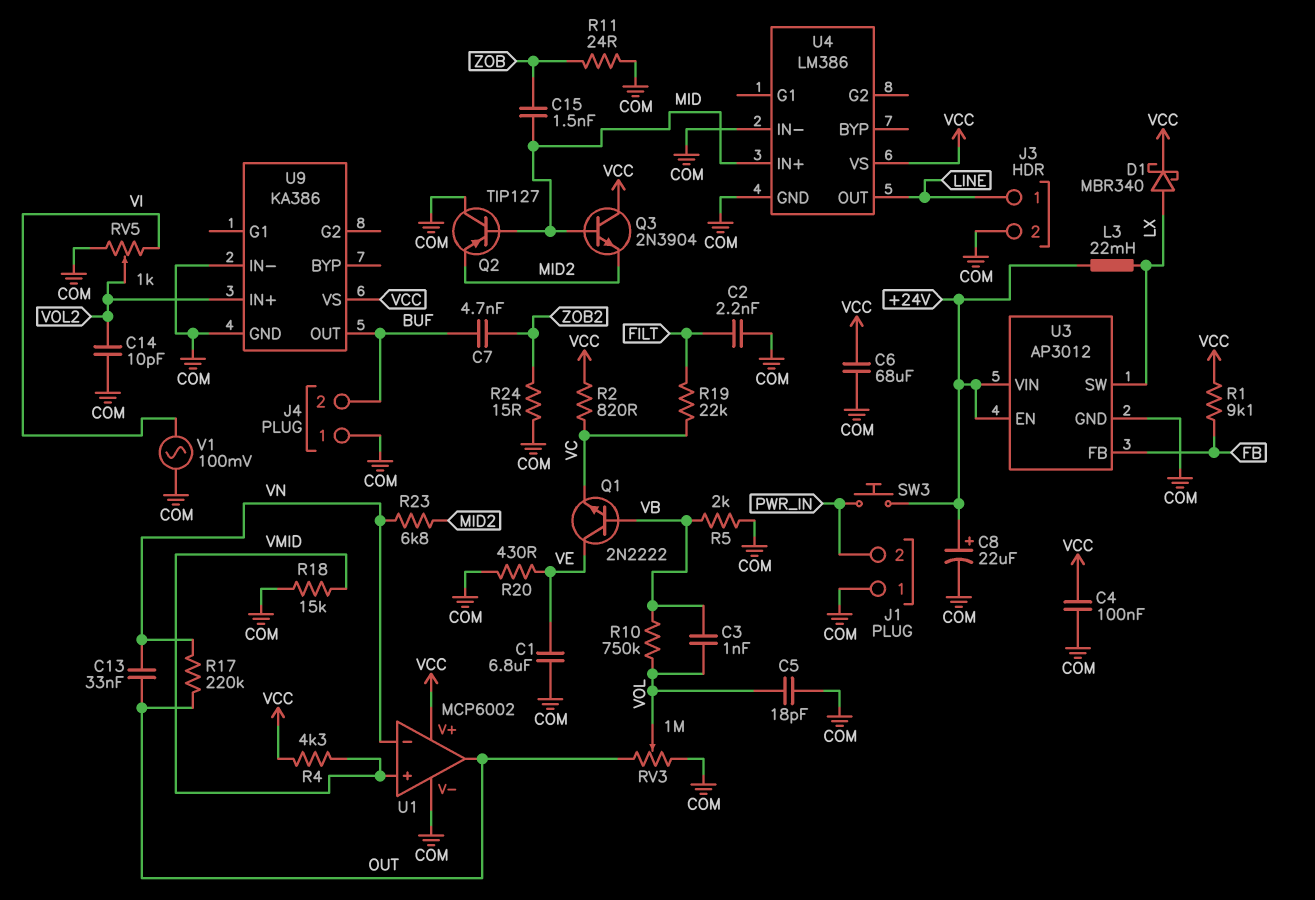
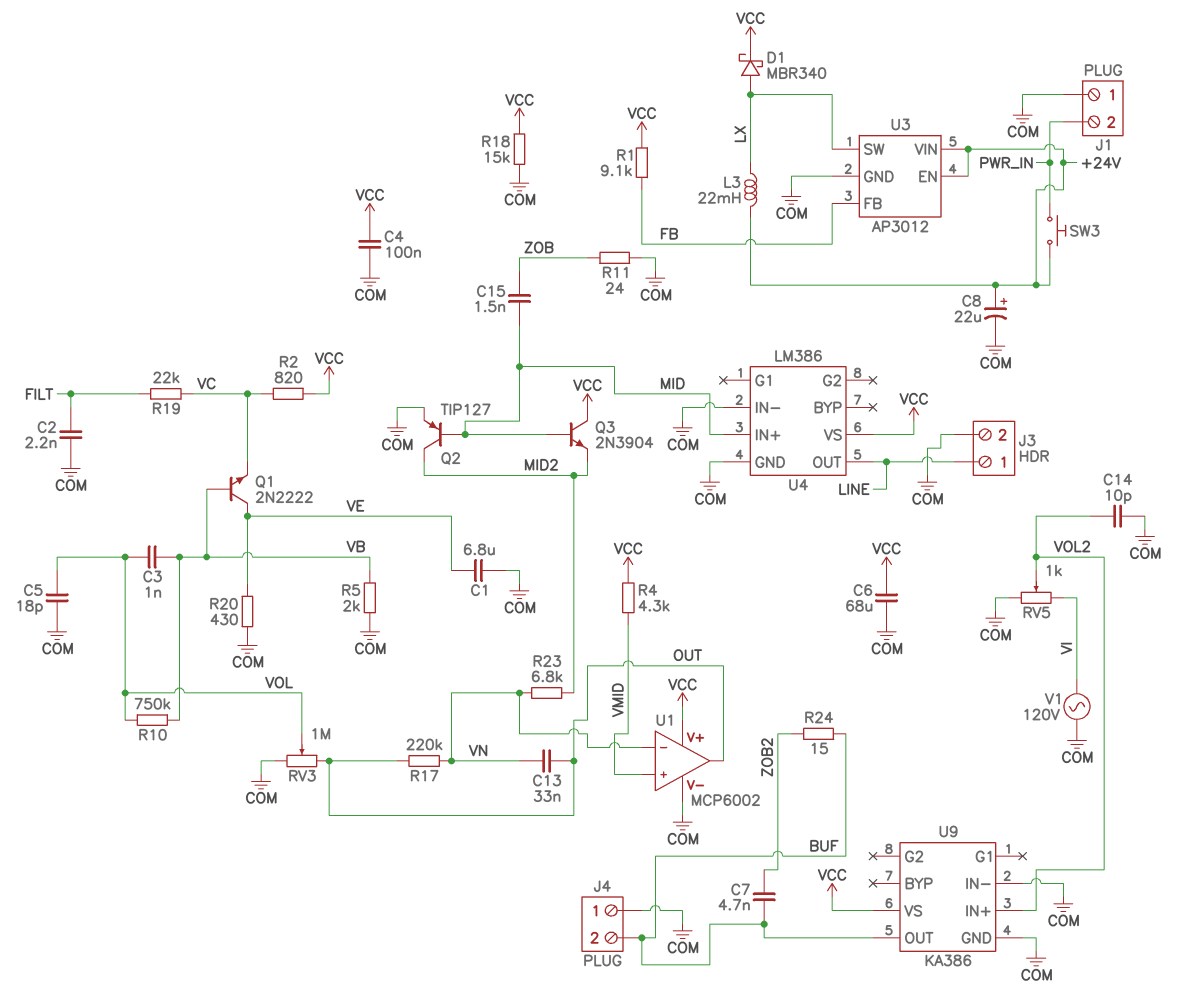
Q2: PNP TIP127 (B MID, C COM, E MID2) -> PNP TIP127 (B MID, C MID2, E COM)
R18: 15k (COM, VMID) -> 15k (COM, VCC)
R24: 15 (COM, ZOB2) -> 15 (BUF, ZOB2)
V1: AC 100mV (COM, VI) -> AC 120V (COM, VI)

